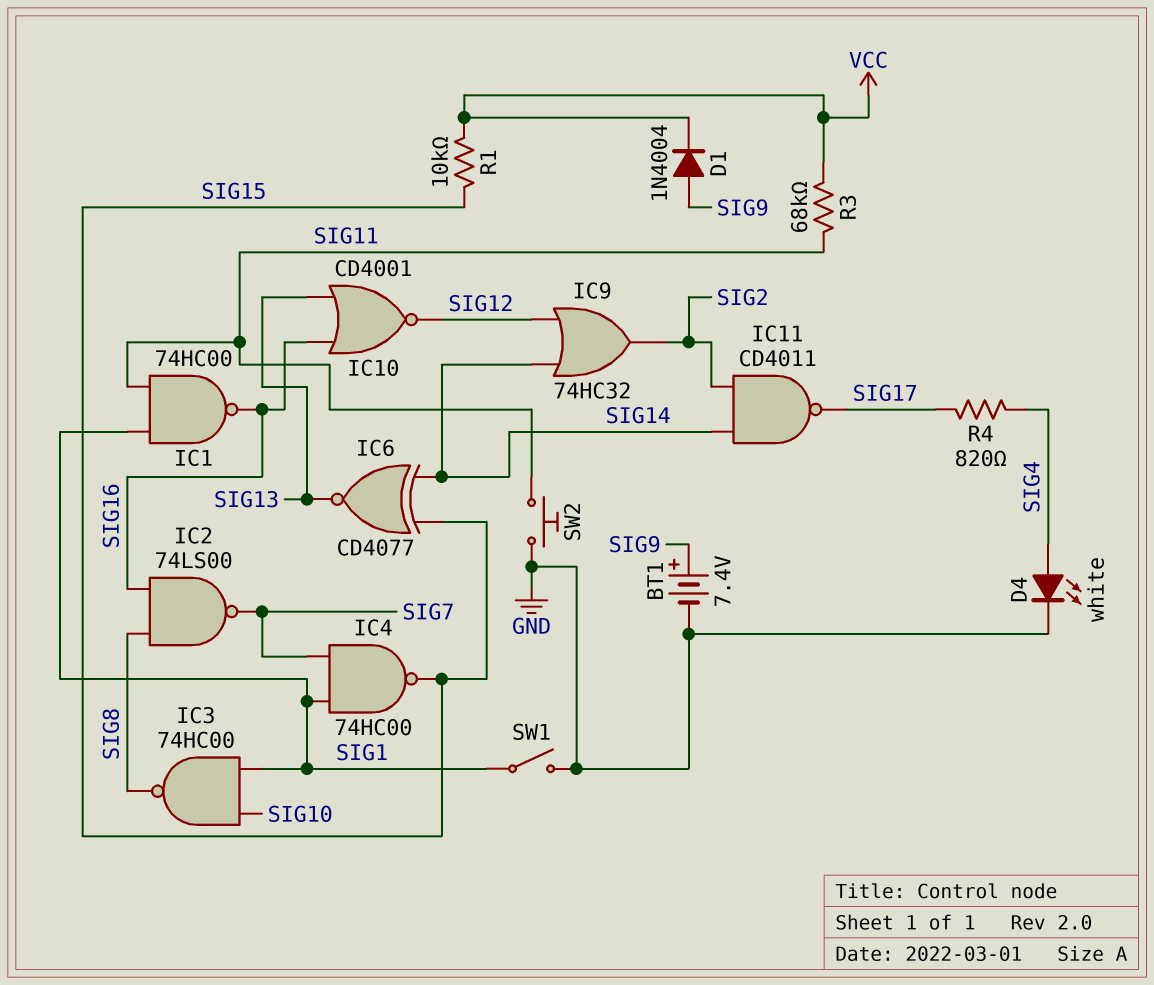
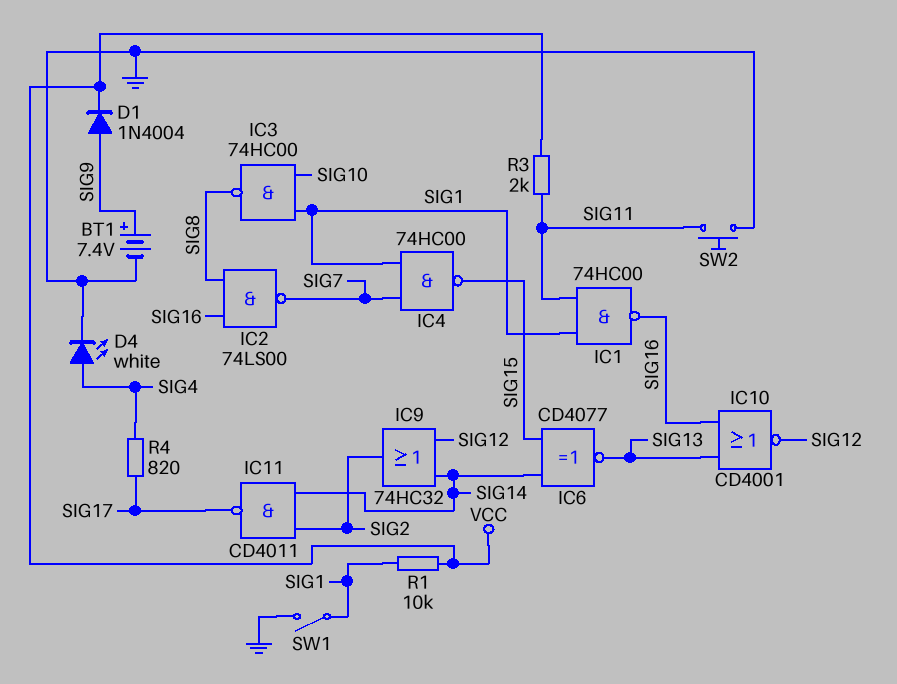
R1: 10k (SIG15, VCC) -> 10k (SIG1, VCC)
R3: 68k (SIG11, VCC) -> 2k (SIG11, VCC)

